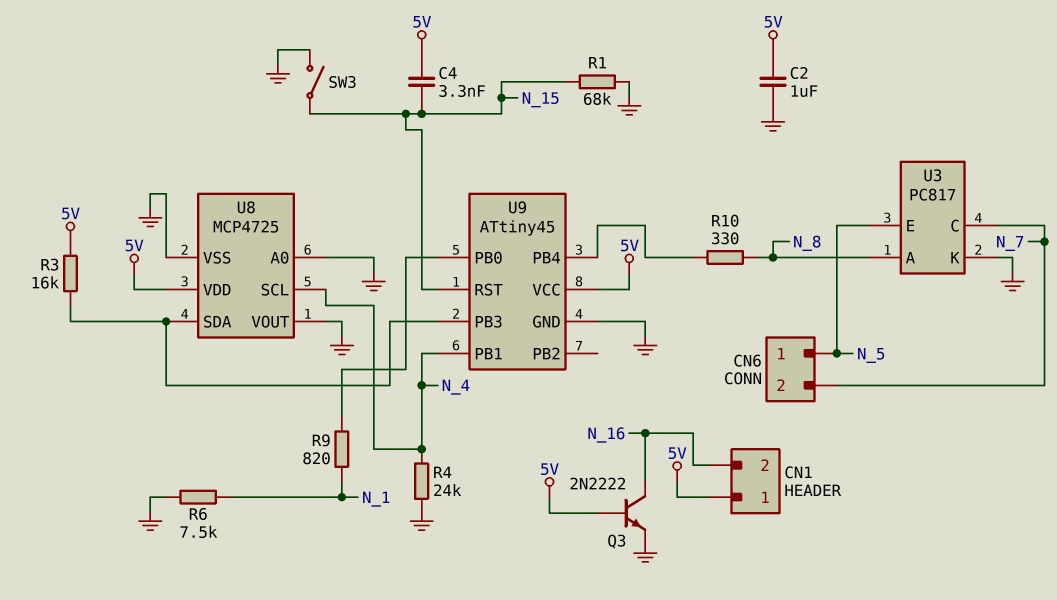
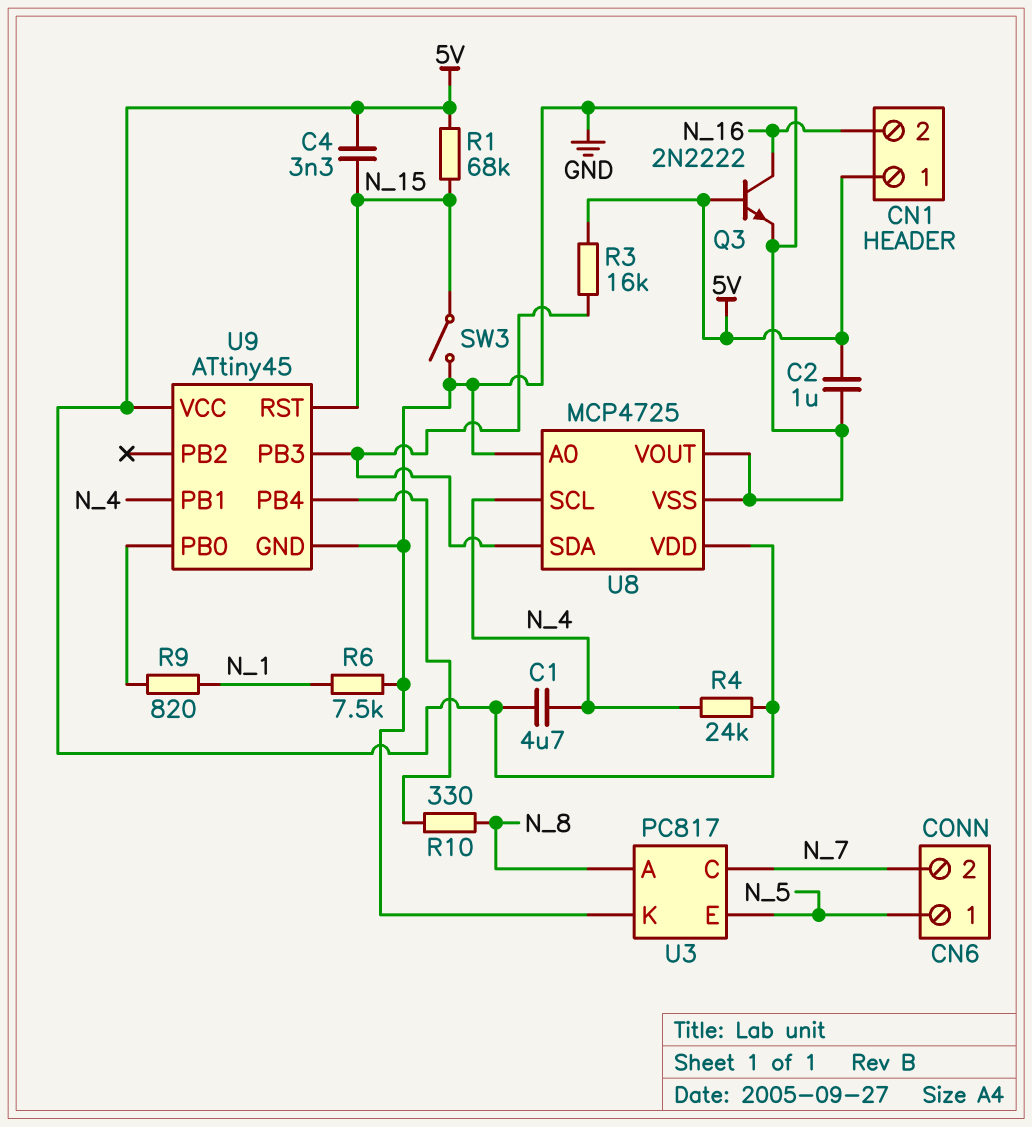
C1: none -> 4.7uF (5V, N_4)
R1: 68k (GND, N_15) -> 68k (5V, N_15)
R4: 24k (GND, N_4) -> 24k (5V, N_4)

